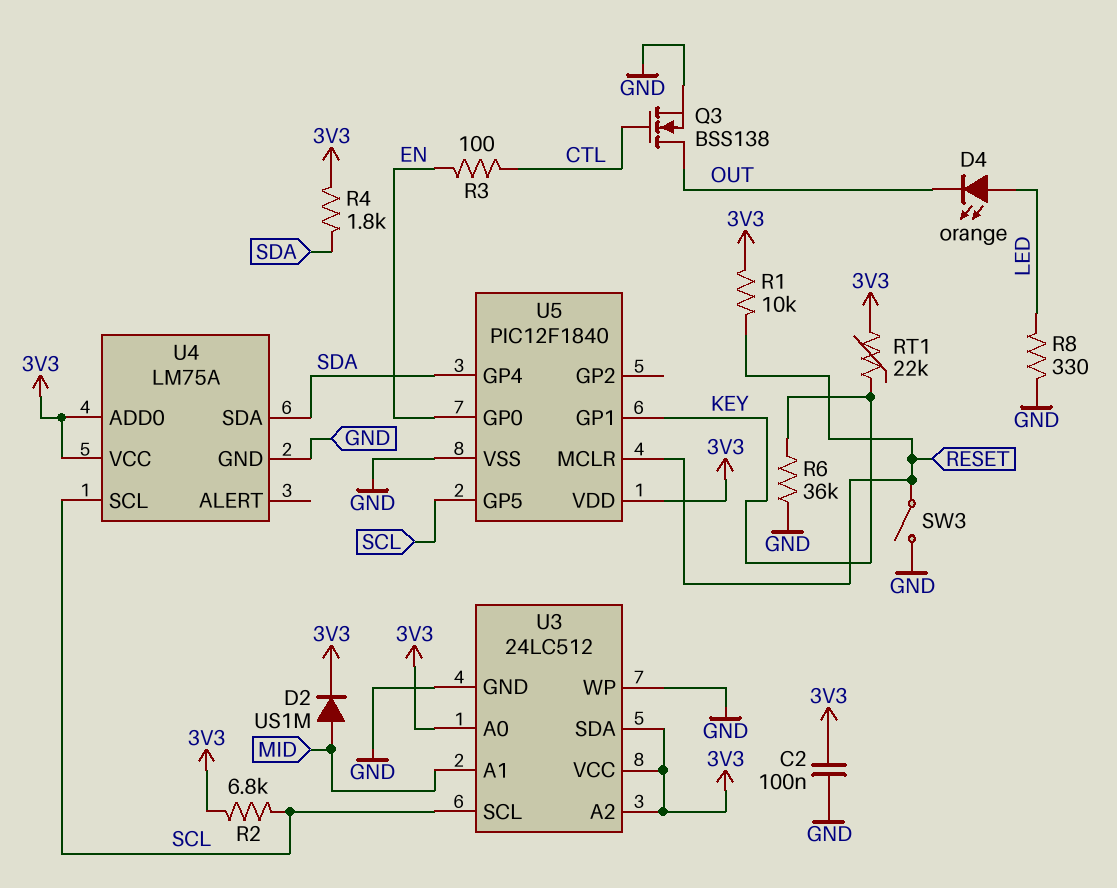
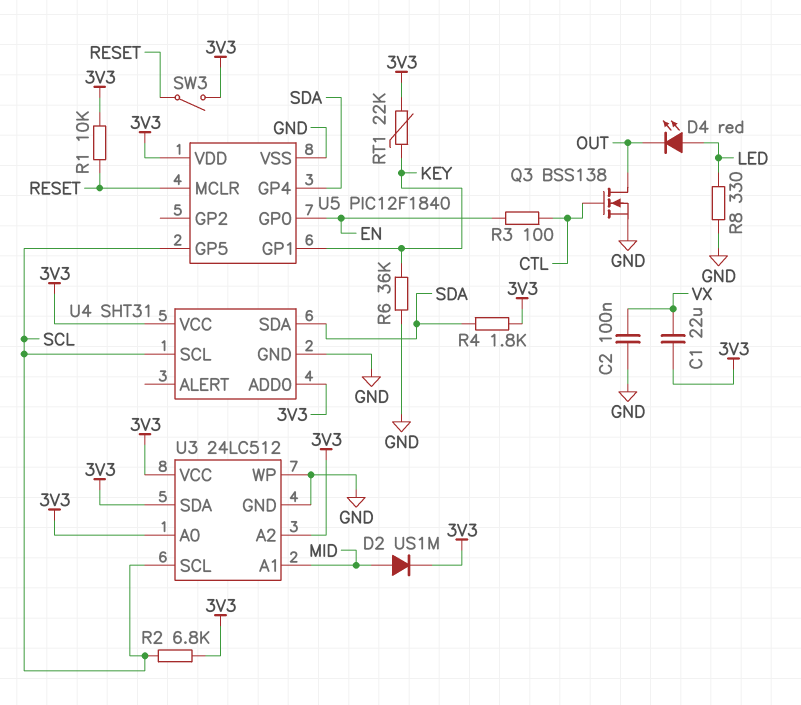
C1: none -> 22uF (3V3, VX)
C2: 100nF (3V3, GND) -> 100nF (GND, VX)
D4: LED orange (A LED, K OUT) -> LED red (A LED, K OUT)
SW3: switch (GND, RESET) -> switch (3V3, RESET)
U4: LM75A -> SHT31

